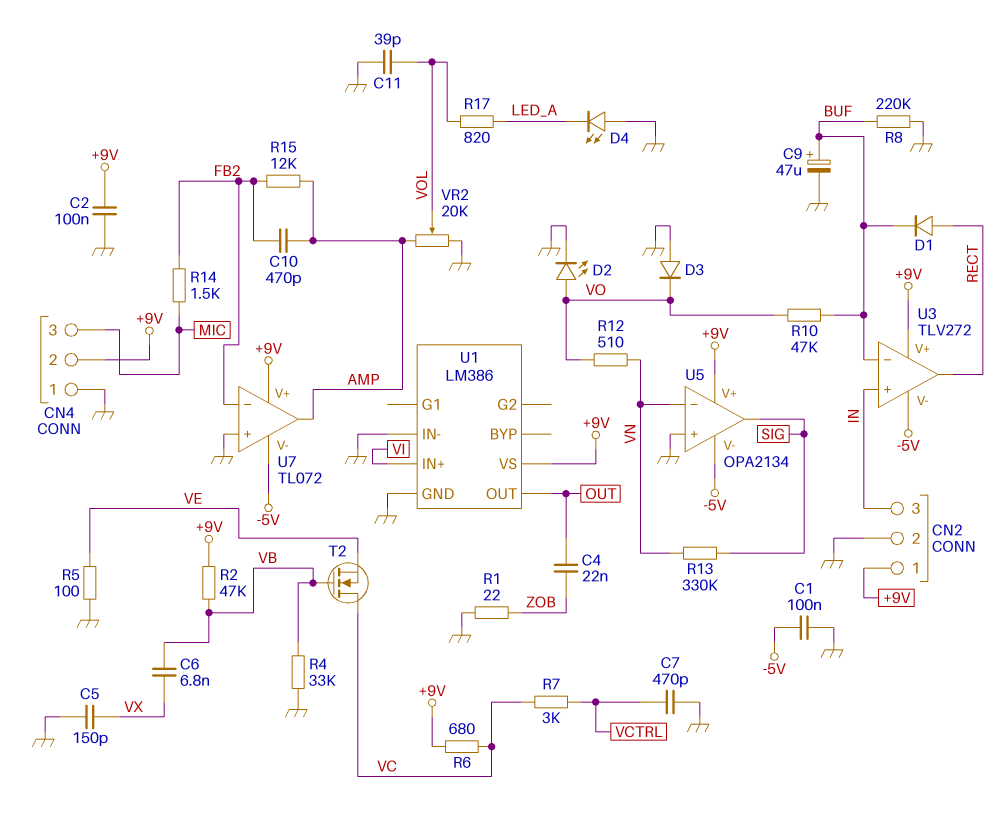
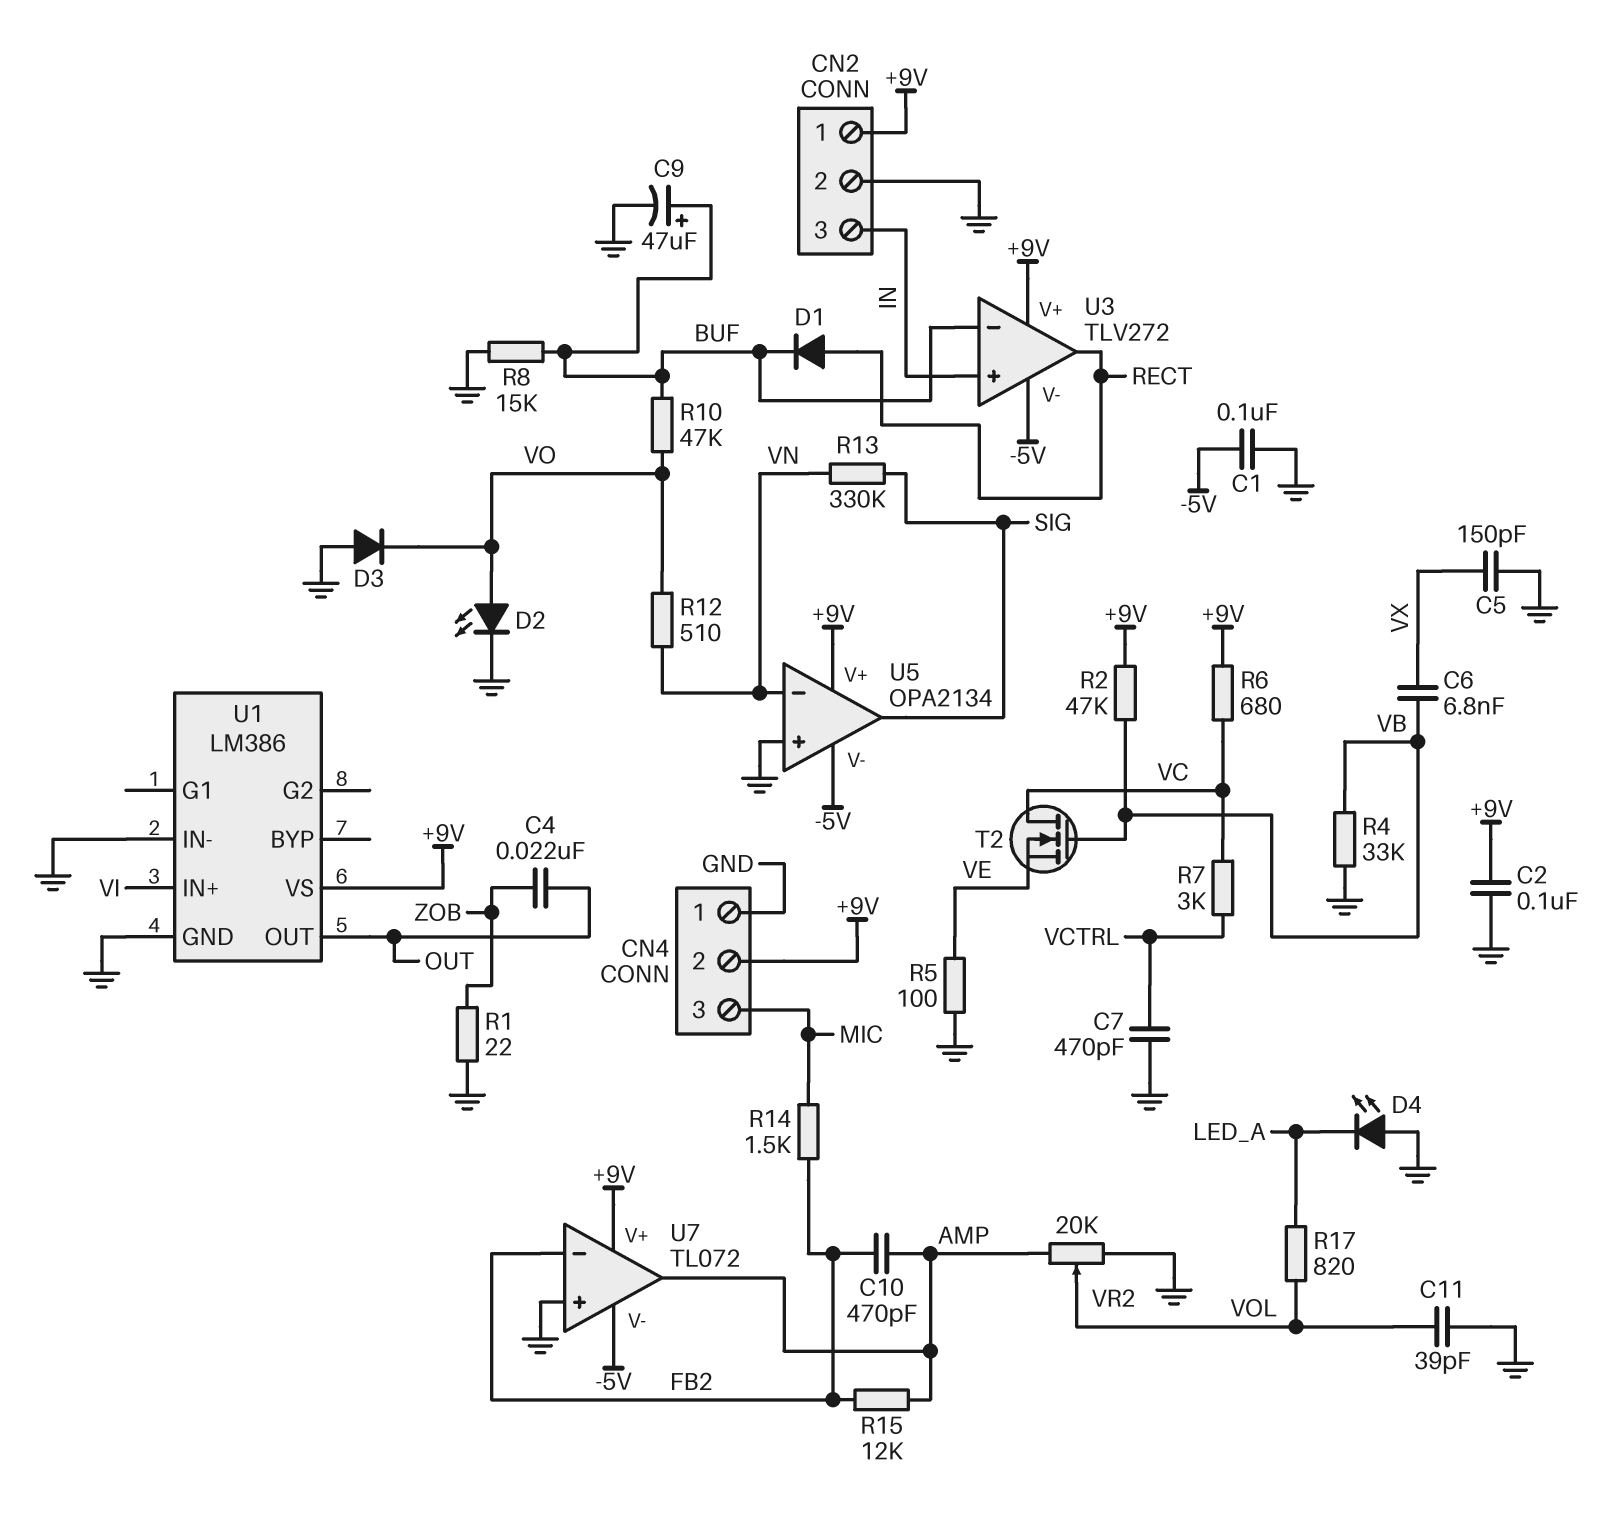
R8: 220k (BUF, GND) -> 15k (BUF, GND)

